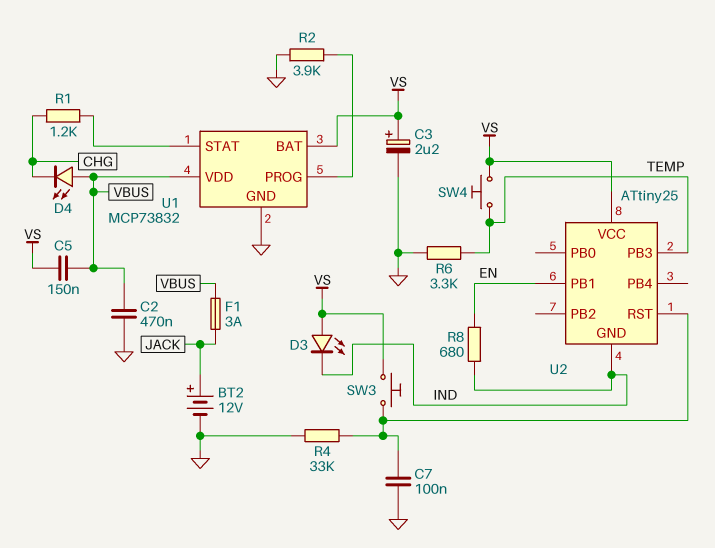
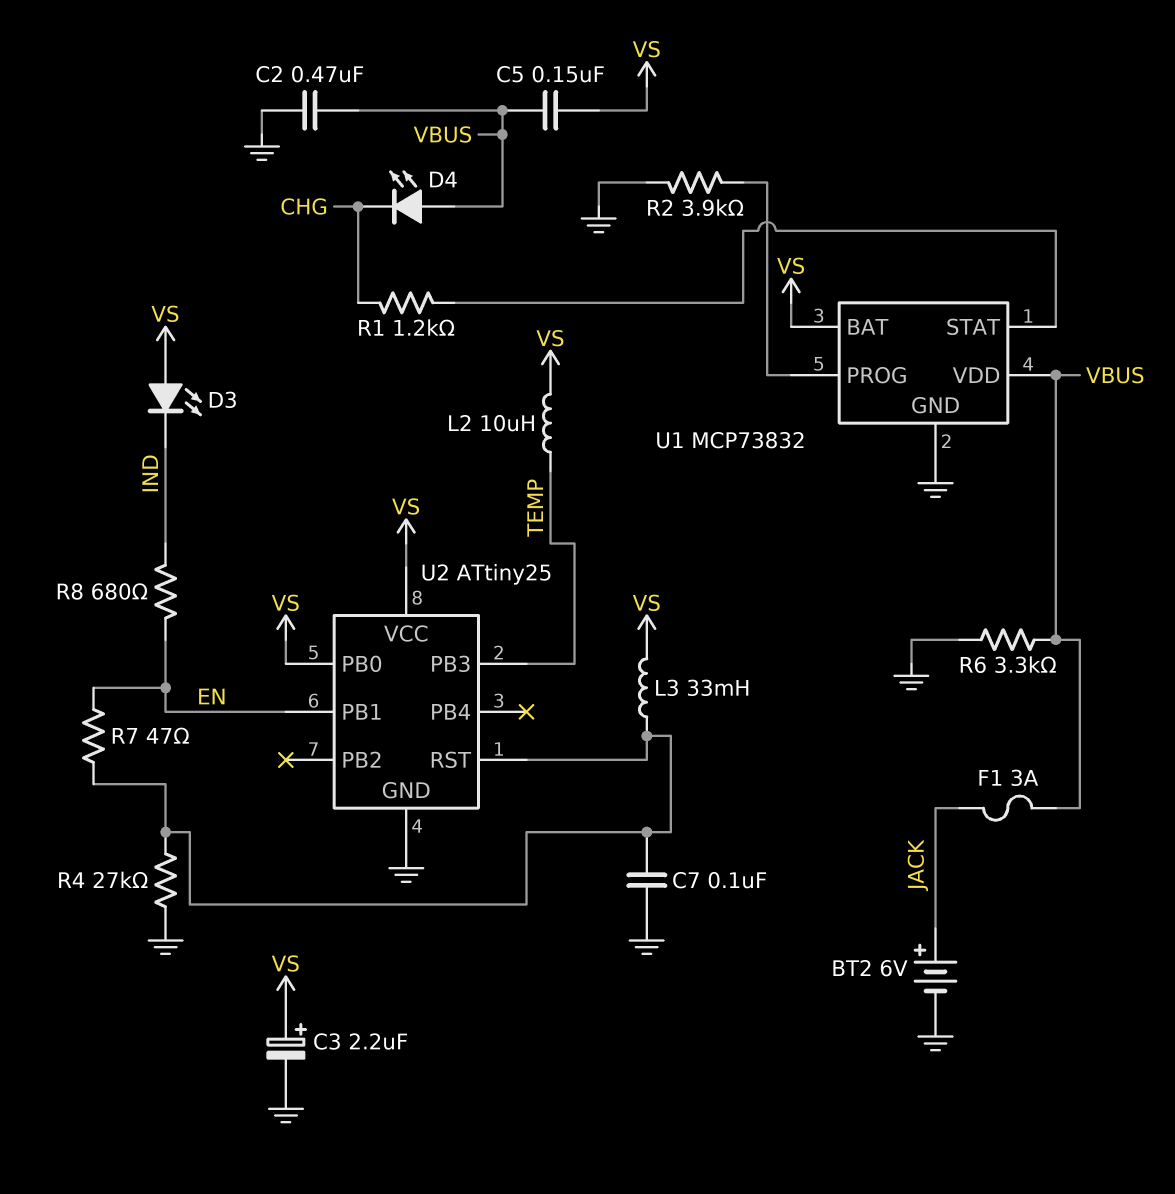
BT2: 12V (plus JACK, minus GND) -> 6V (plus JACK, minus GND)
L2: none -> 10uH (TEMP, VS)
L3: none -> 33mH (U2/RST, VS)
R4: 33k (GND, U2/RST) -> 27k (GND, U2/RST)
R6: 3.3k (GND, TEMP) -> 3.3k (GND, VBUS)
R7: none -> 47 (EN, U2/RST)
SW3: button (U2/RST, VS) -> none
SW4: button (TEMP, VS) -> none
U2 pin GND: IND -> GND
U2 pin PB0: none -> VS

